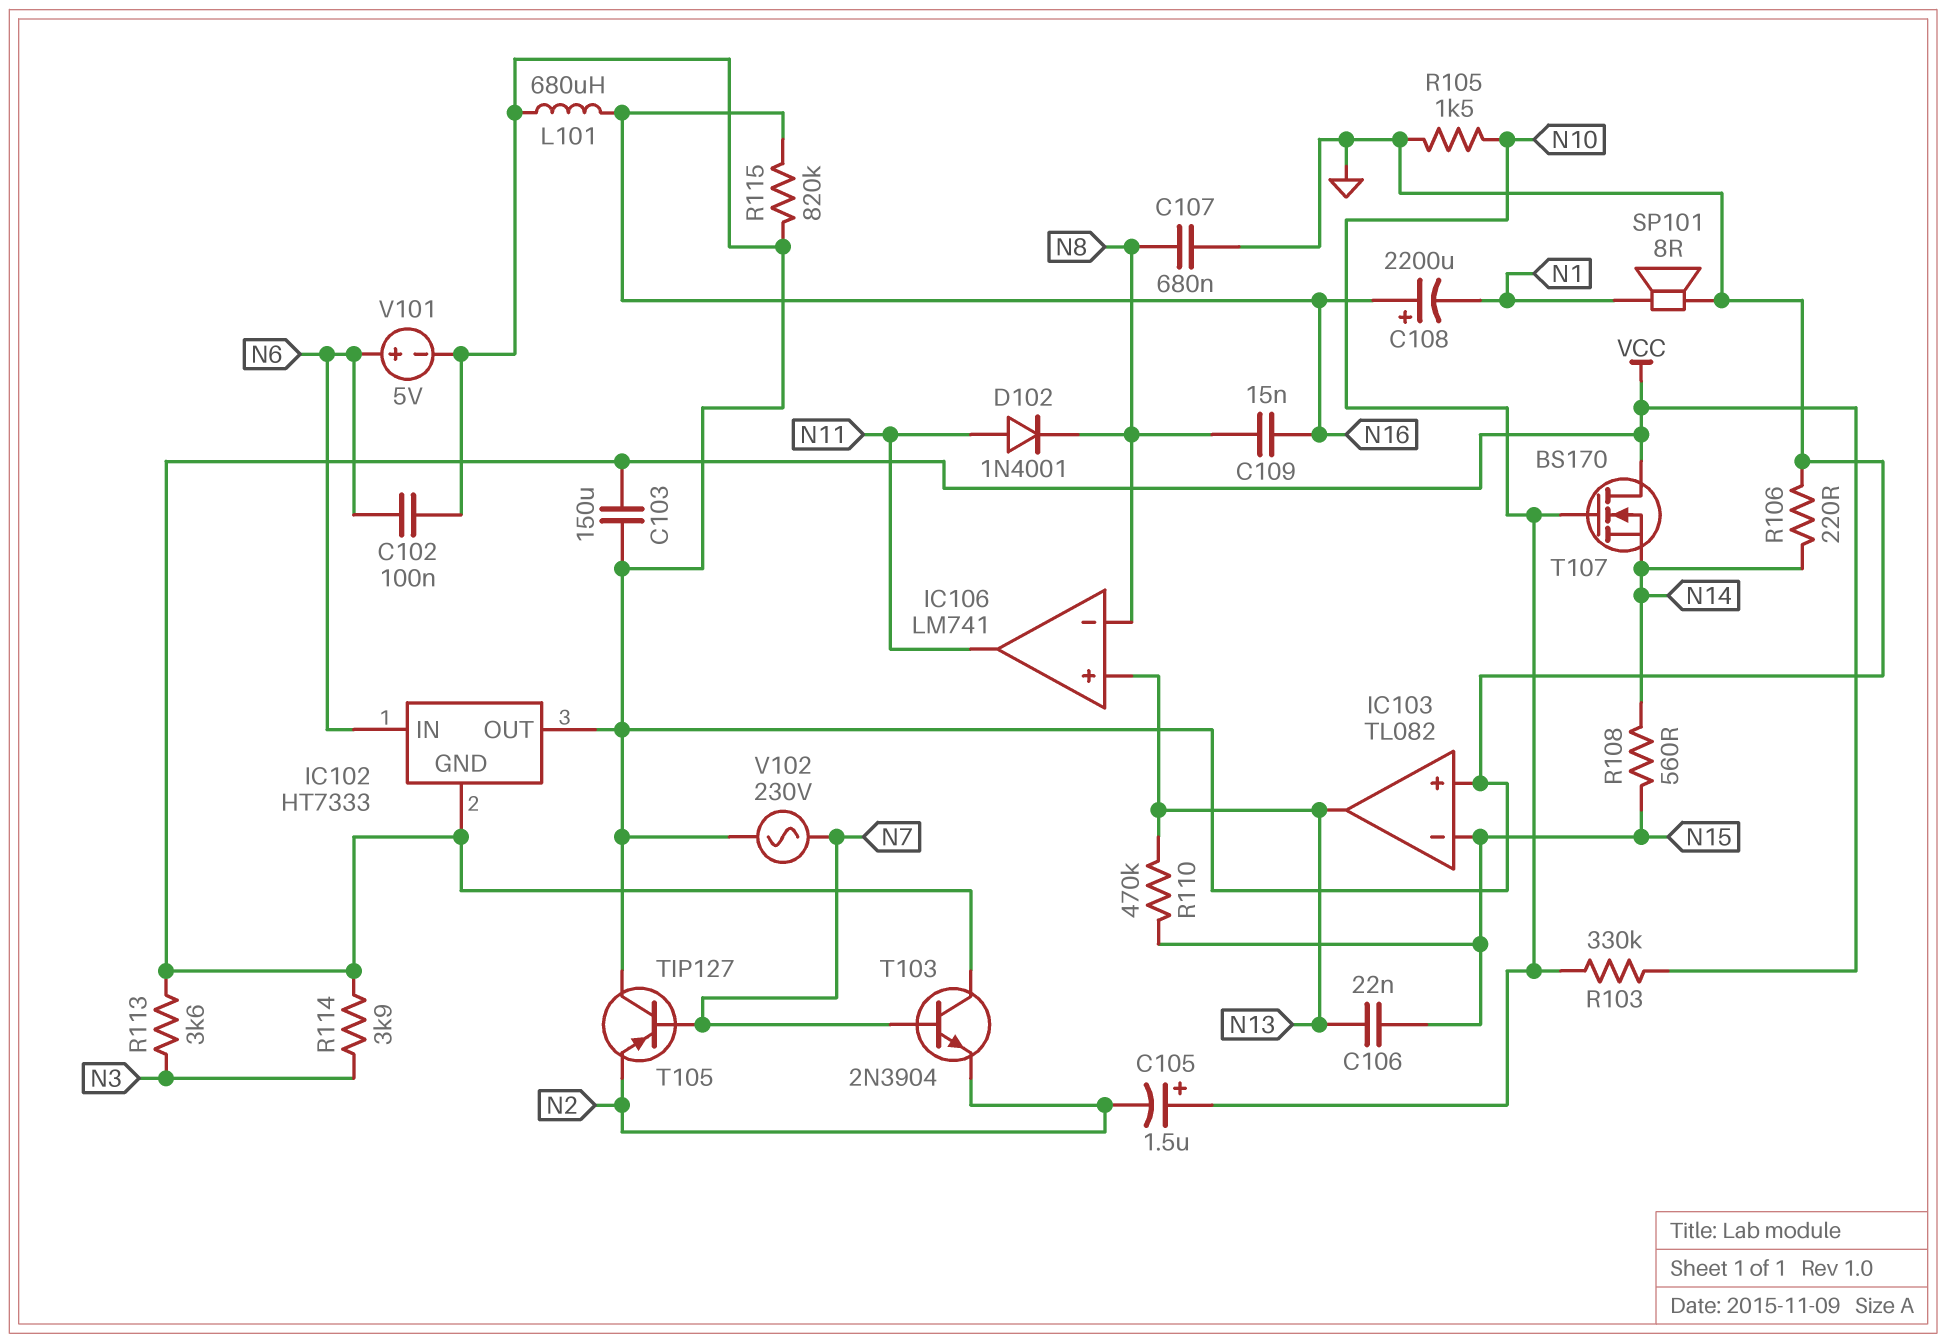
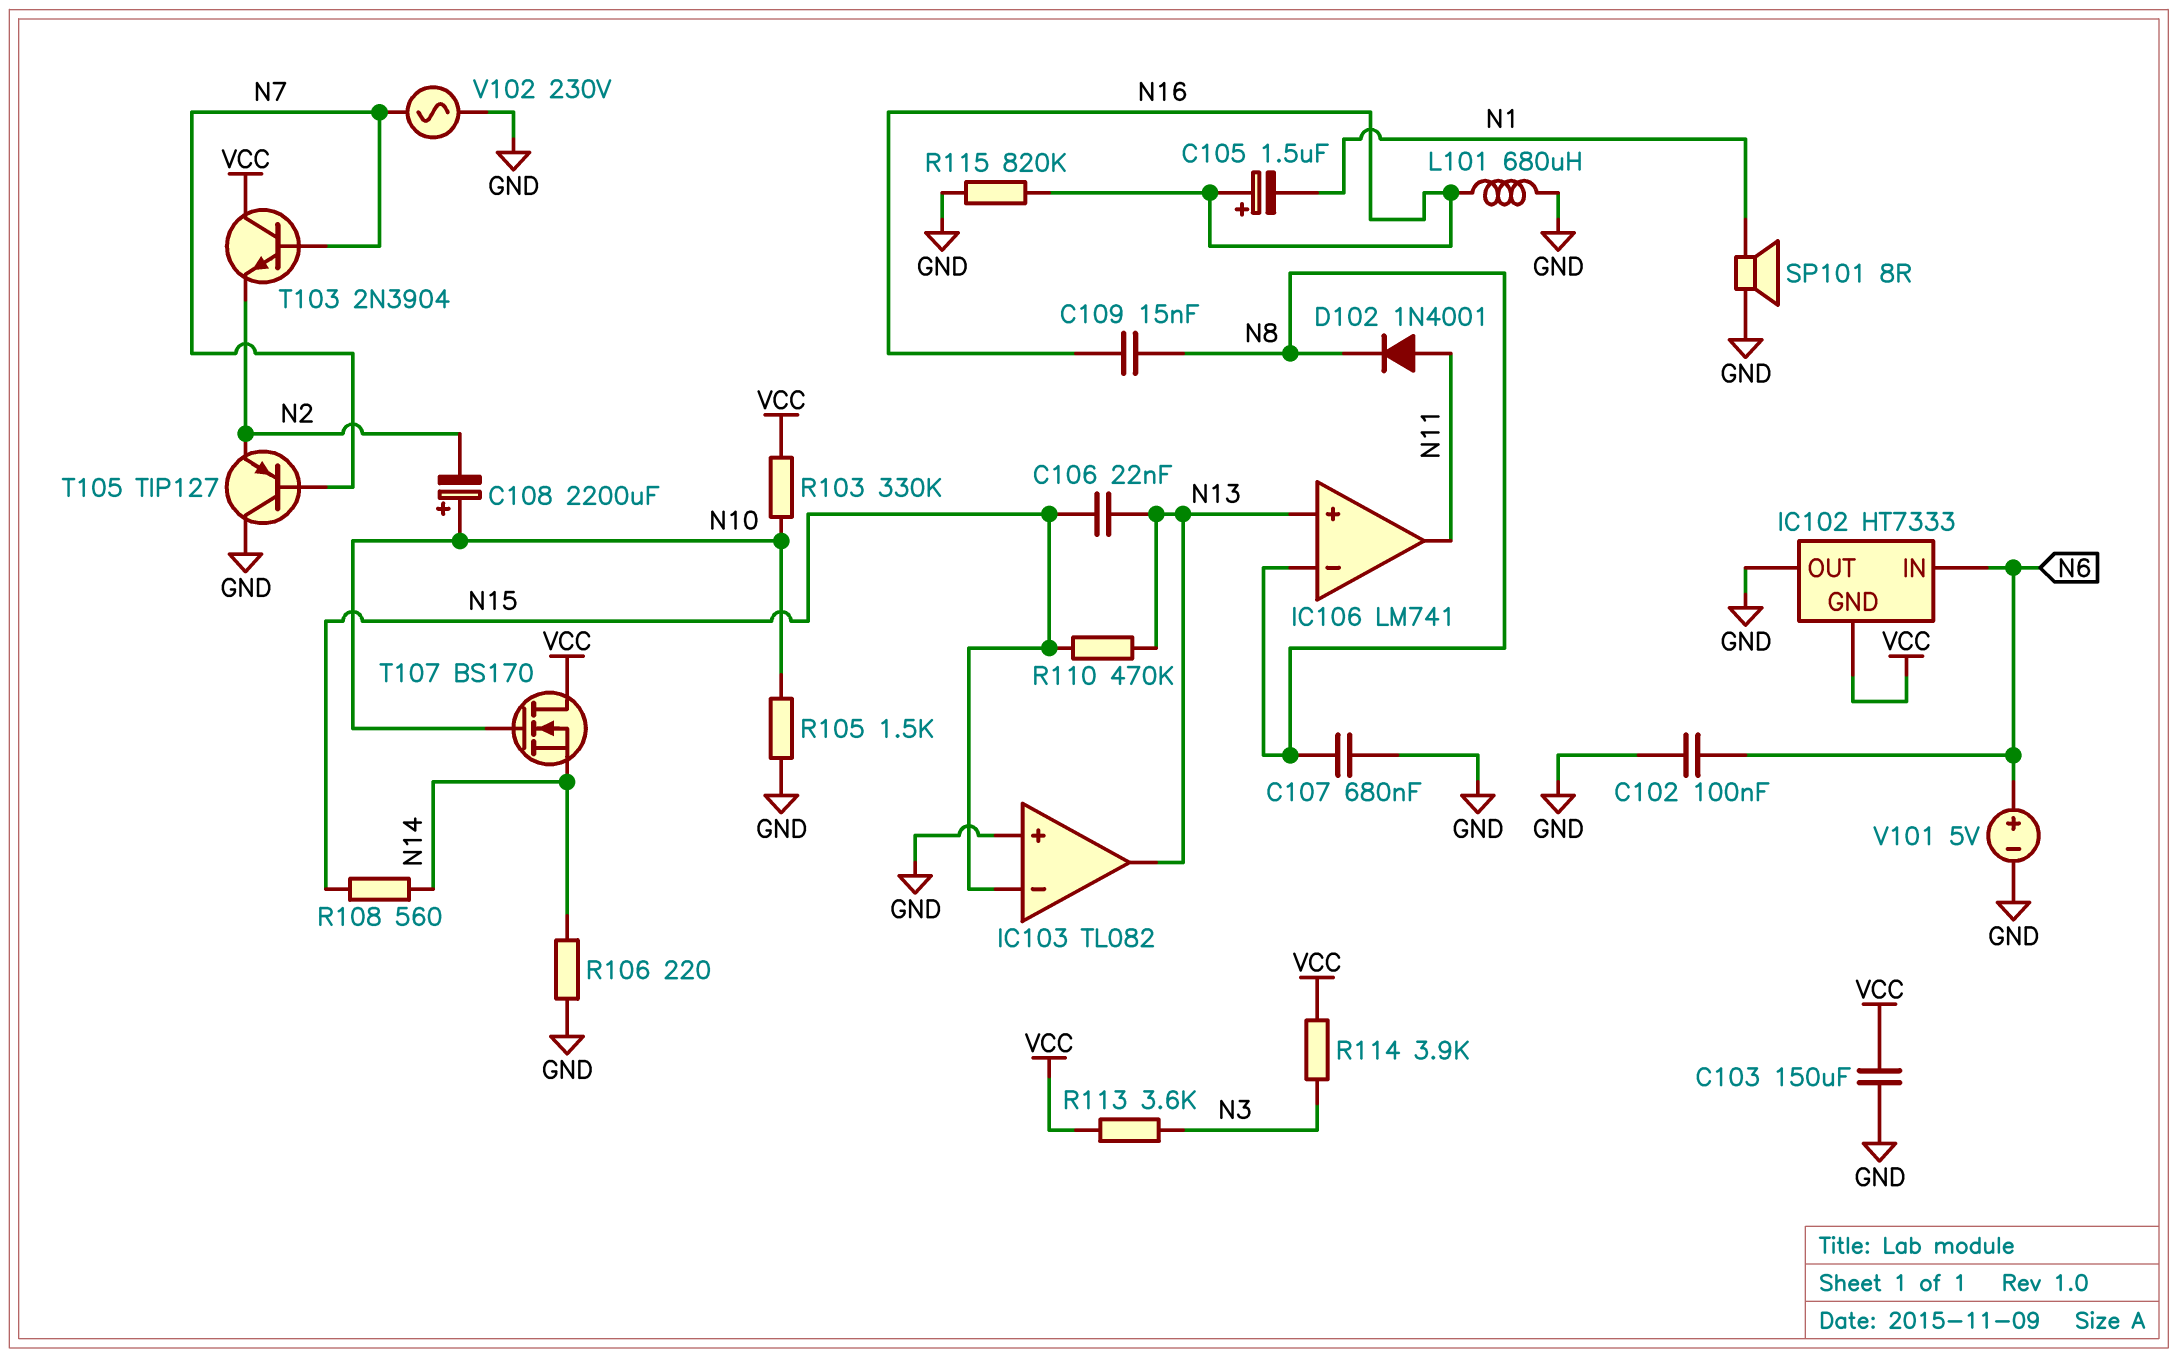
C105: 1.5uF (plus N10, minus N2) -> 1.5uF (plus N16, minus N1)
C108: 2200uF (plus N16, minus N1) -> 2200uF (plus N10, minus N2)

